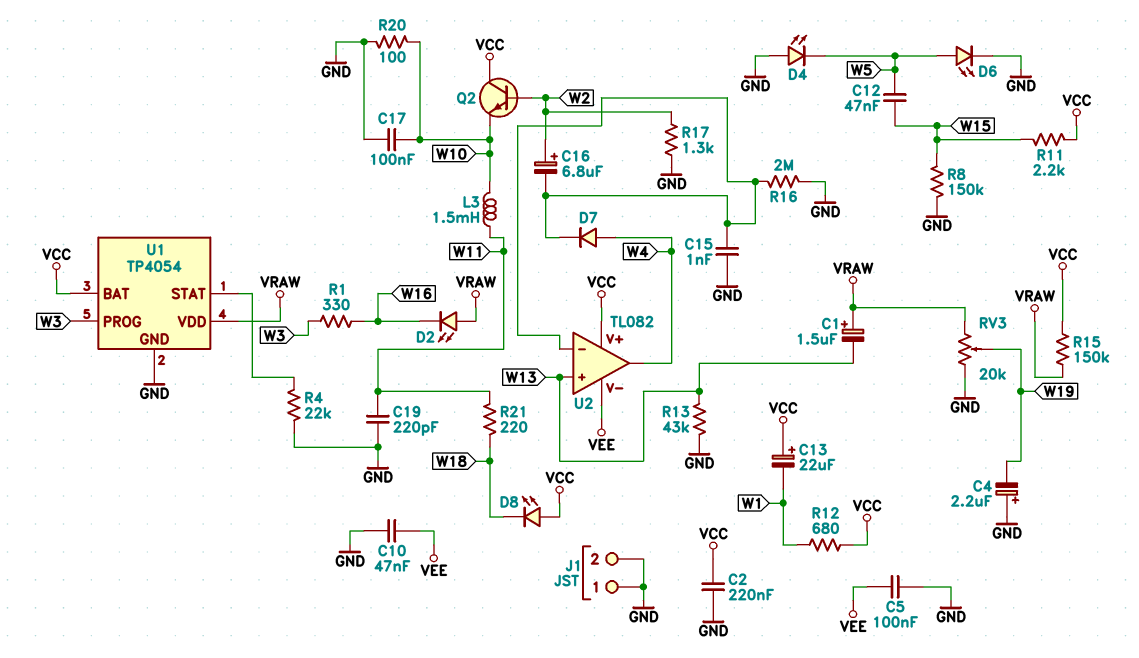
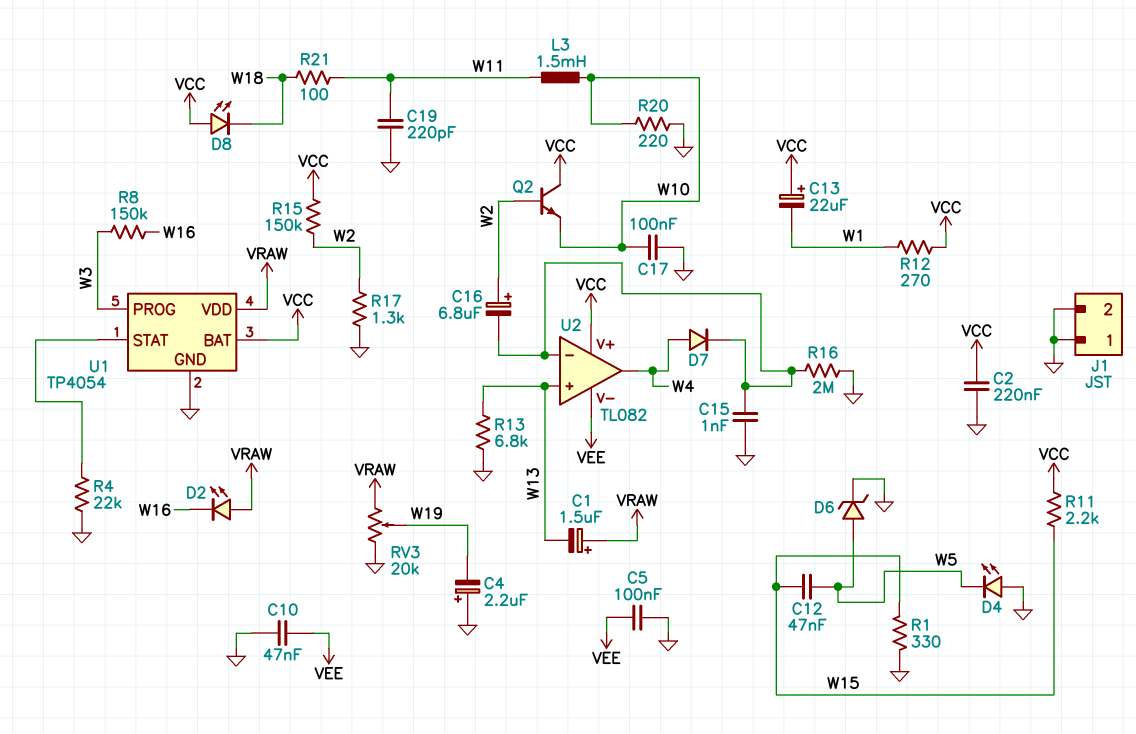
D6: LED (A W5, K GND) -> zener (A W5, K GND)
R1: 330 (W3, W16) -> 330 (GND, W15)
R8: 150k (GND, W15) -> 150k (W3, W16)
R12: 680 (VCC, W1) -> 270 (VCC, W1)
R13: 43k (GND, W13) -> 6.8k (GND, W13)
R15: 150k (VCC, VRAW) -> 150k (VCC, W2)
R20: 100 (GND, W10) -> 220 (GND, W10)
R21: 220 (W11, W18) -> 100 (W11, W18)

